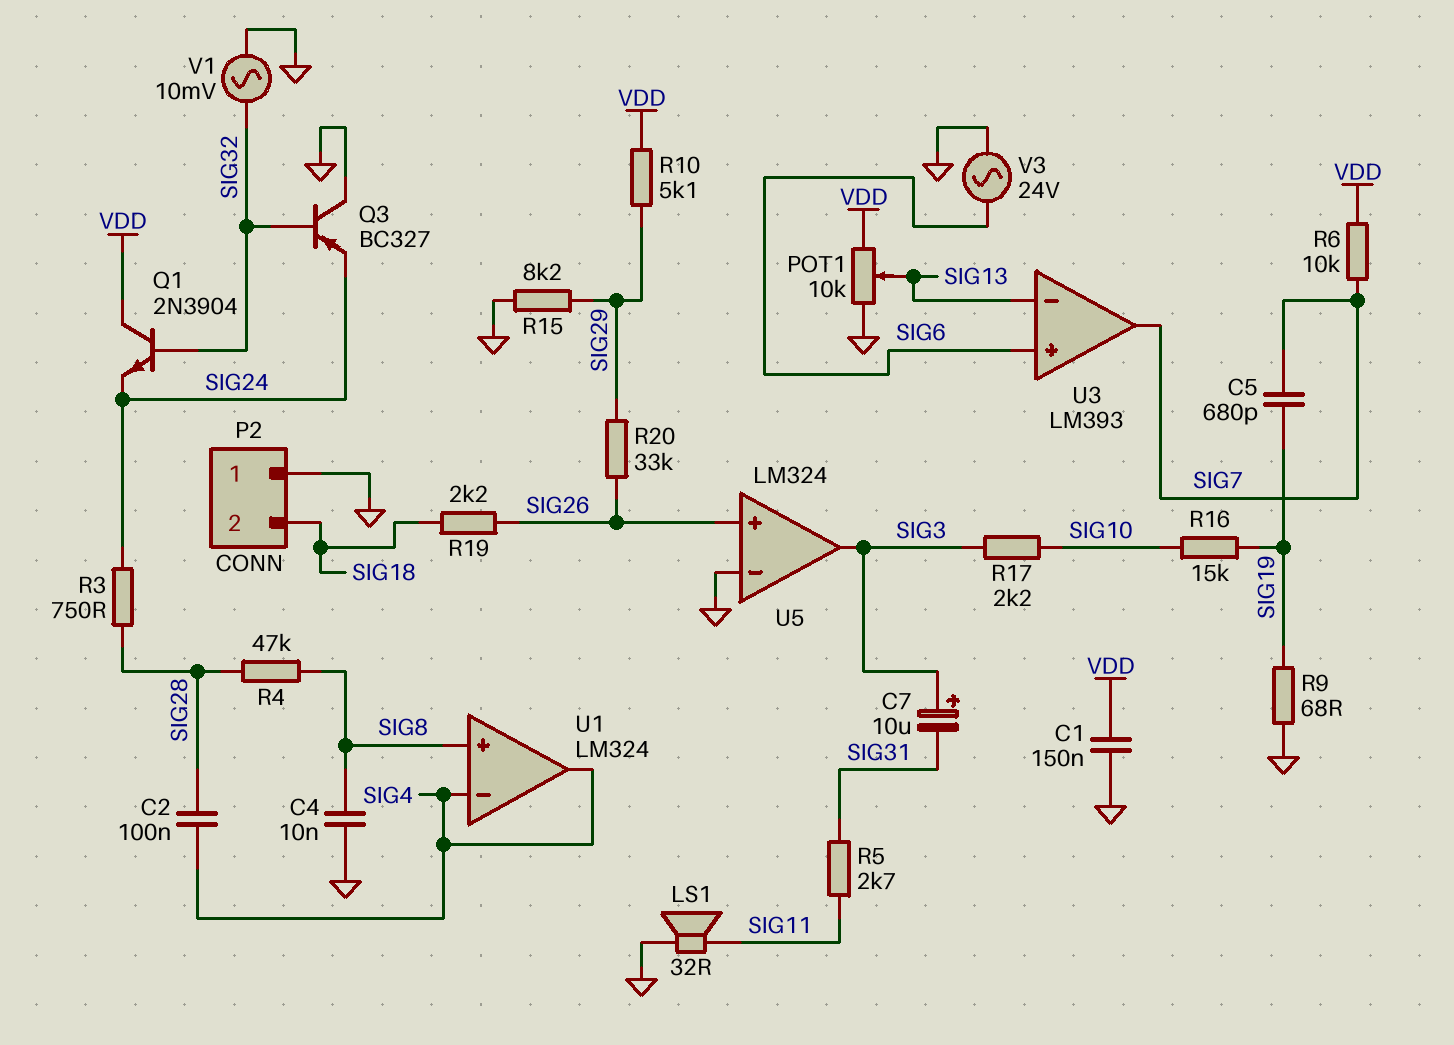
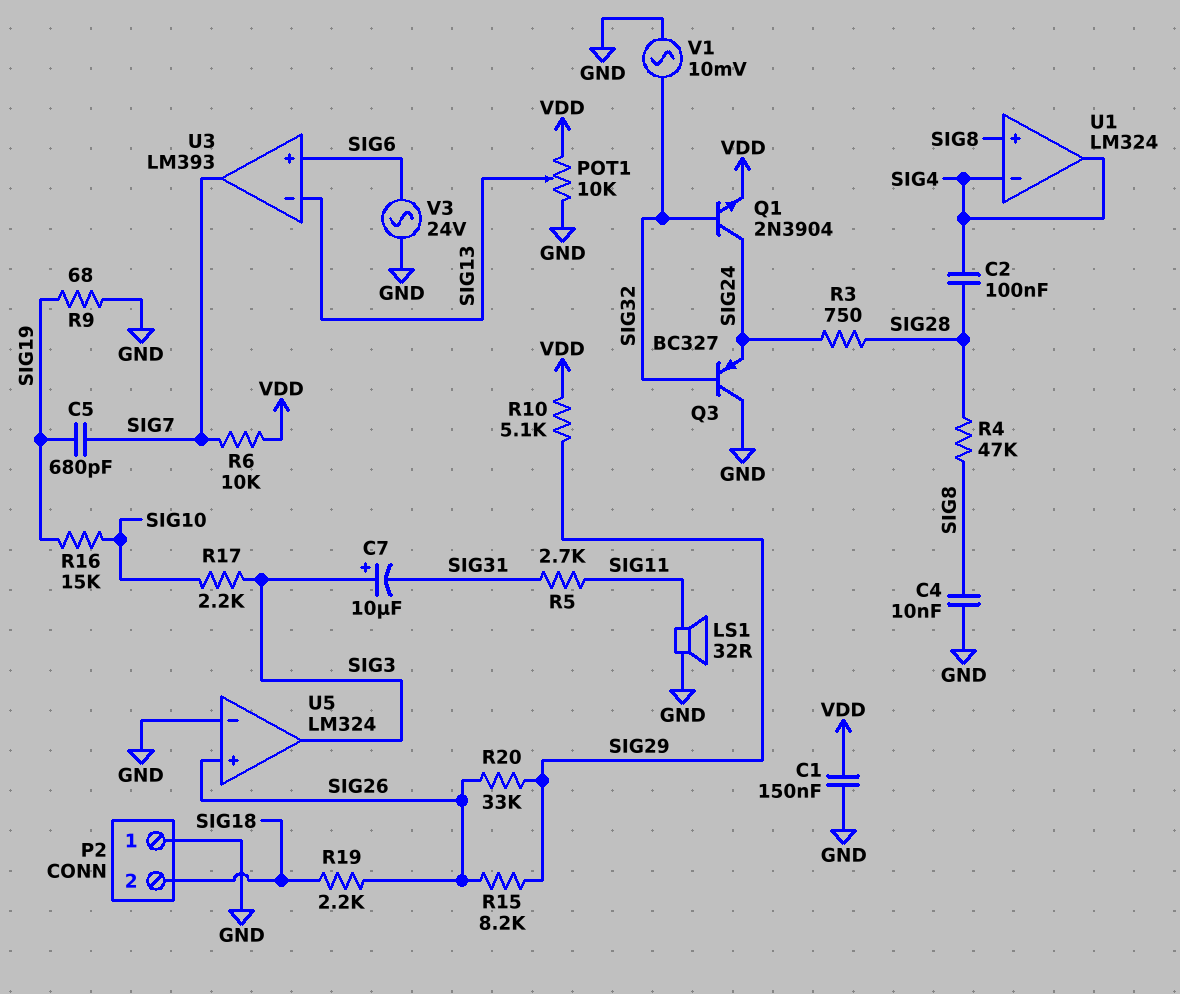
Q1: NPN 2N3904 (B SIG32, C VDD, E SIG24) -> NPN 2N3904 (B SIG32, C SIG24, E VDD)
R15: 8.2k (GND, SIG29) -> 8.2k (SIG26, SIG29)

